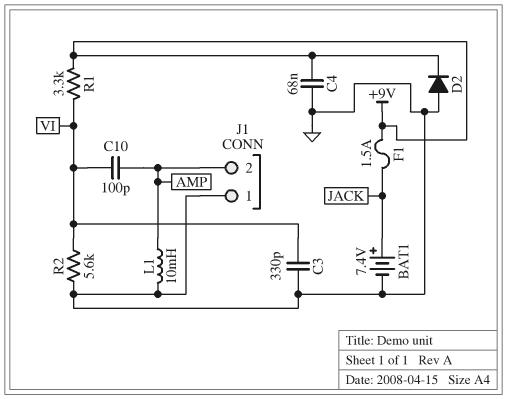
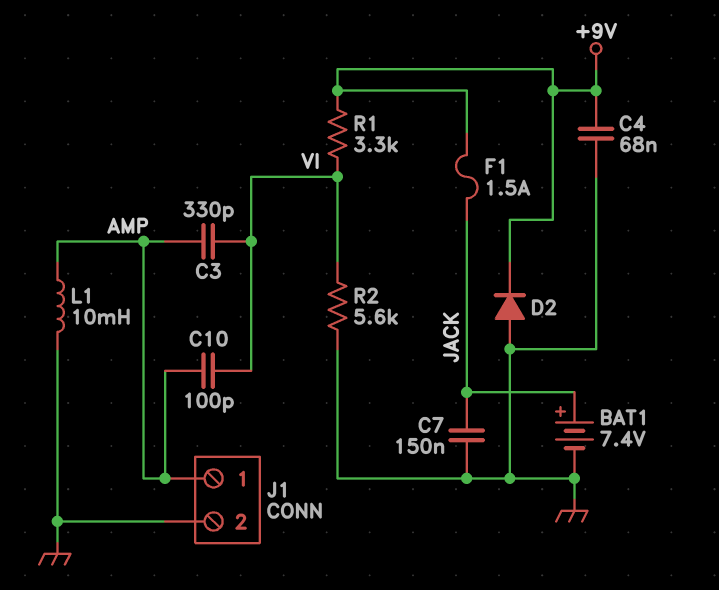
C3: 330pF (GND, VI) -> 330pF (AMP, VI)
C7: none -> 150nF (GND, JACK)
J1 pin 1: GND -> AMP
J1 pin 2: AMP -> GND

